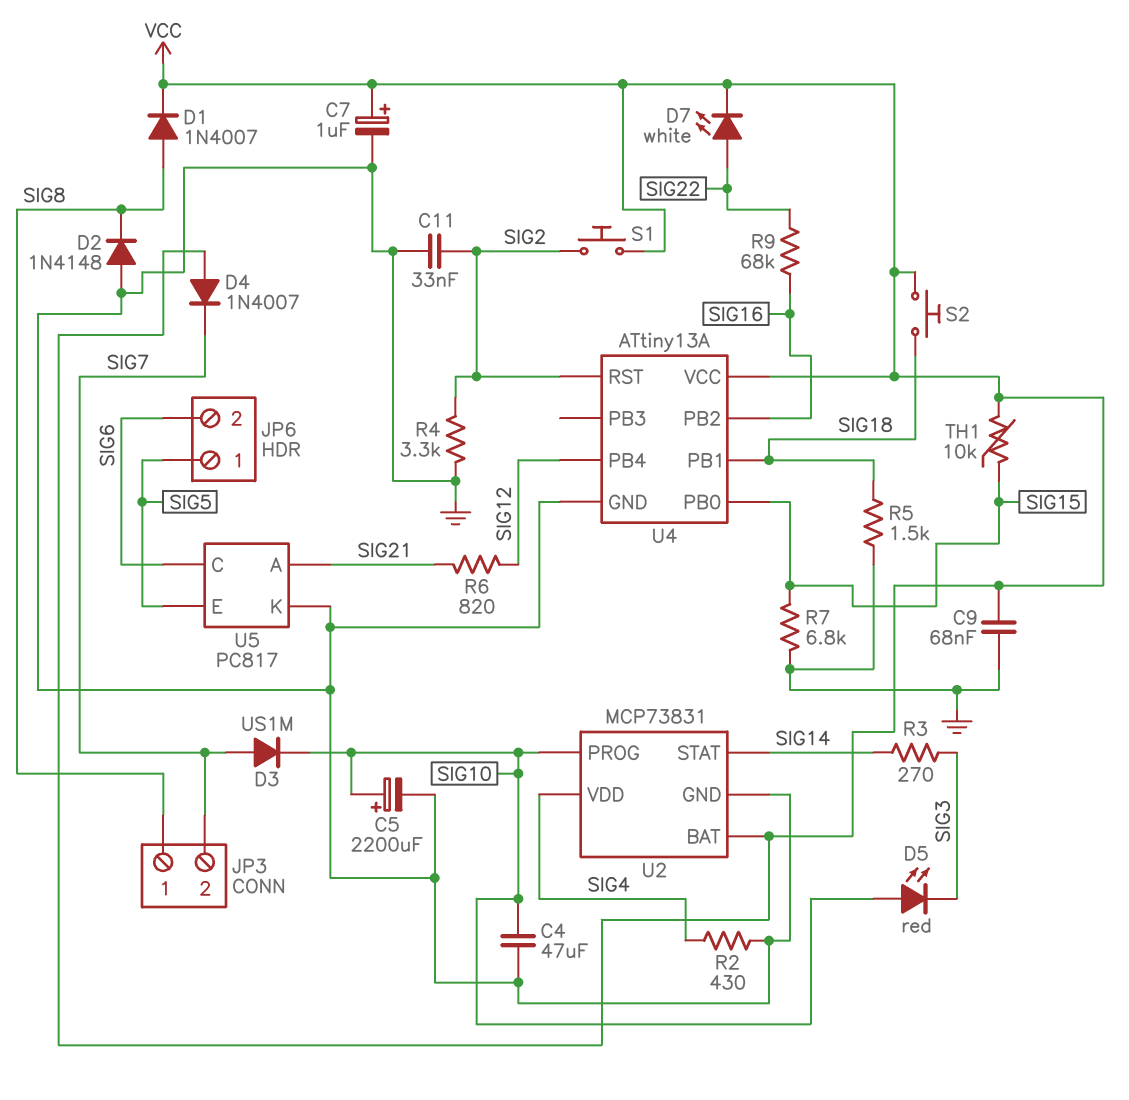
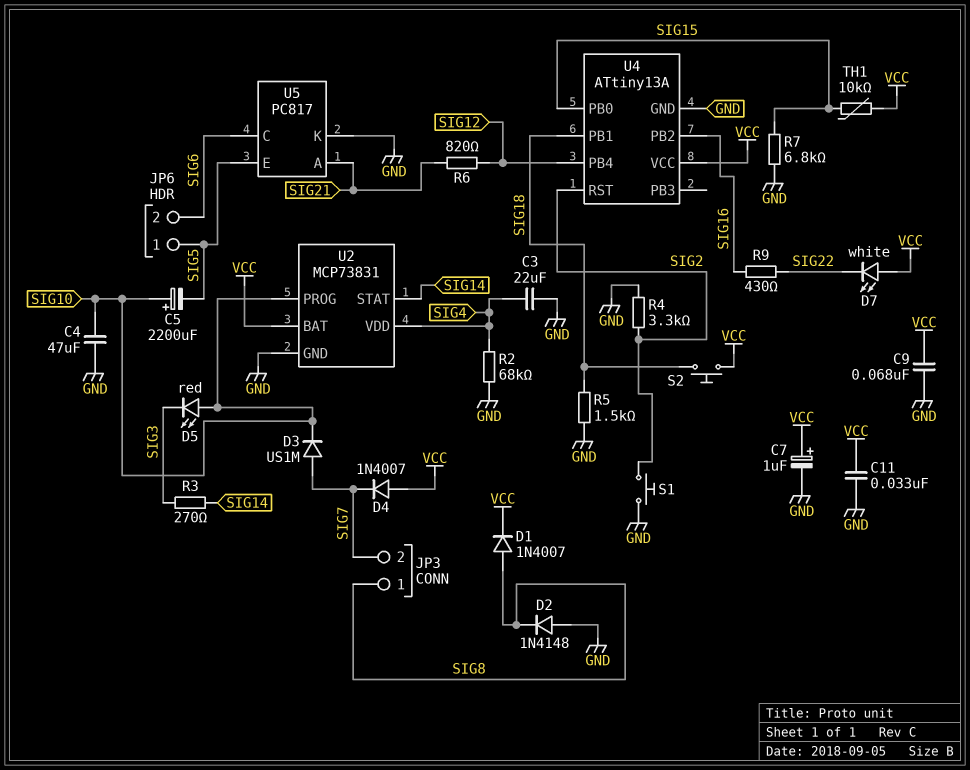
C3: none -> 22uF (GND, SIG4)
C5: 2200uF (plus SIG10, minus GND) -> 2200uF (plus SIG10, minus SIG5)
C11: 33nF (GND, SIG2) -> 33nF (GND, VCC)
D7: LED white (A SIG22, K VCC) -> LED white (A VCC, K SIG22)
R2: 430 (GND, SIG4) -> 68k (GND, SIG4)
R9: 68k (SIG16, SIG22) -> 430 (SIG16, SIG22)
S1: button (SIG2, VCC) -> button (GND, SIG2)

